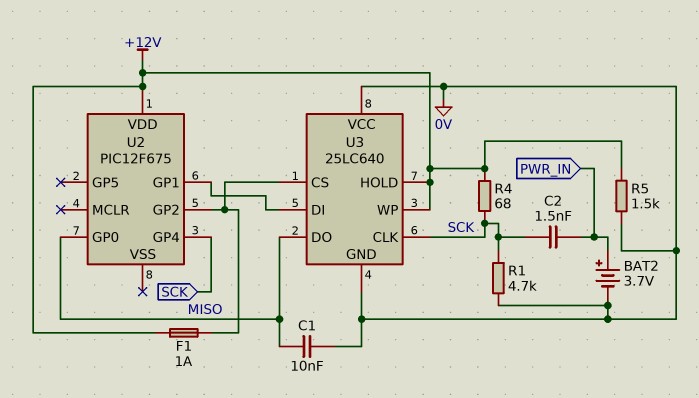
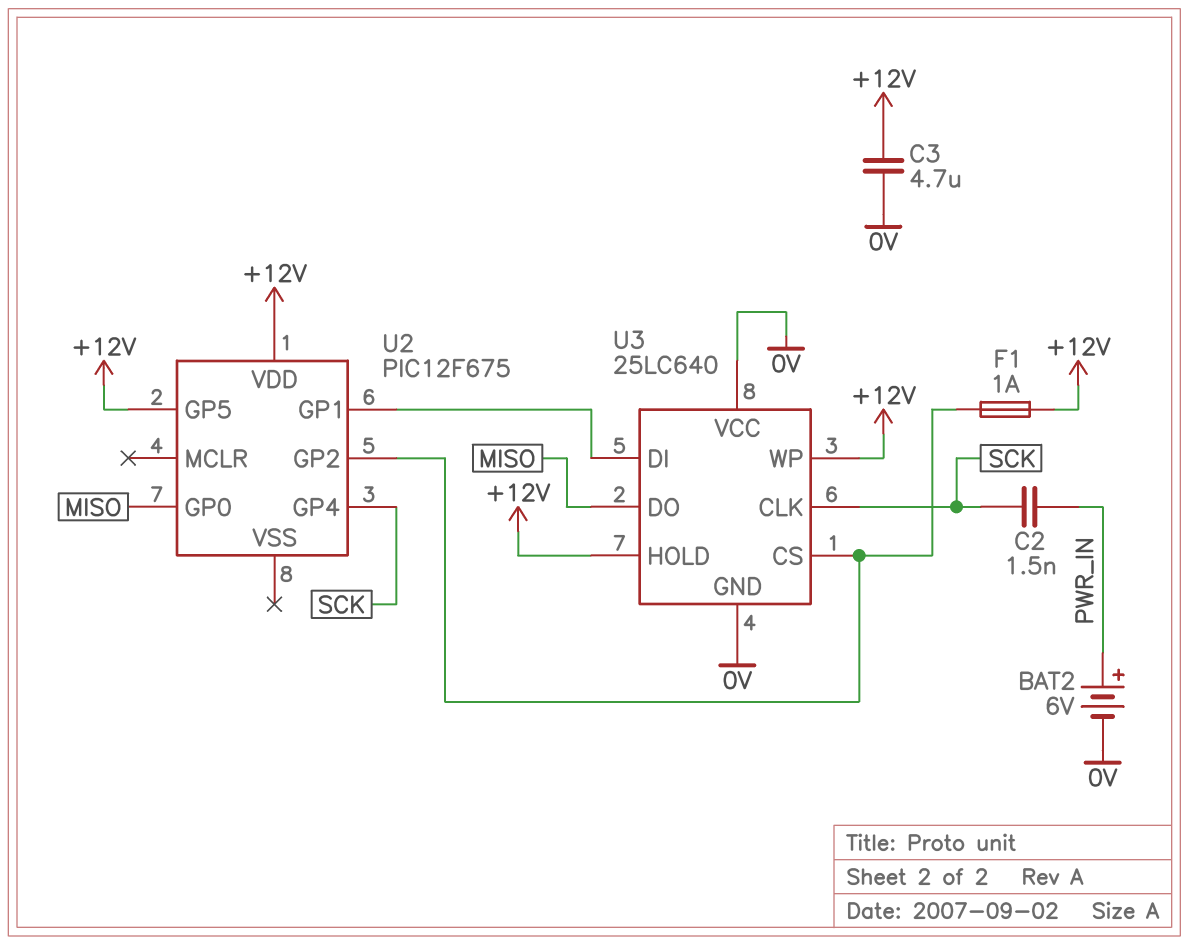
BAT2: 3.7V (plus PWR_IN, minus 0V) -> 6V (plus PWR_IN, minus 0V)
C1: 10nF (0V, MISO) -> none
C3: none -> 4.7uF (+12V, 0V)
R1: 4.7k (0V, SCK) -> none
R4: 68 (+12V, SCK) -> none
R5: 1.5k (+12V, 0V) -> none
U2 pin GP5: none -> +12V

